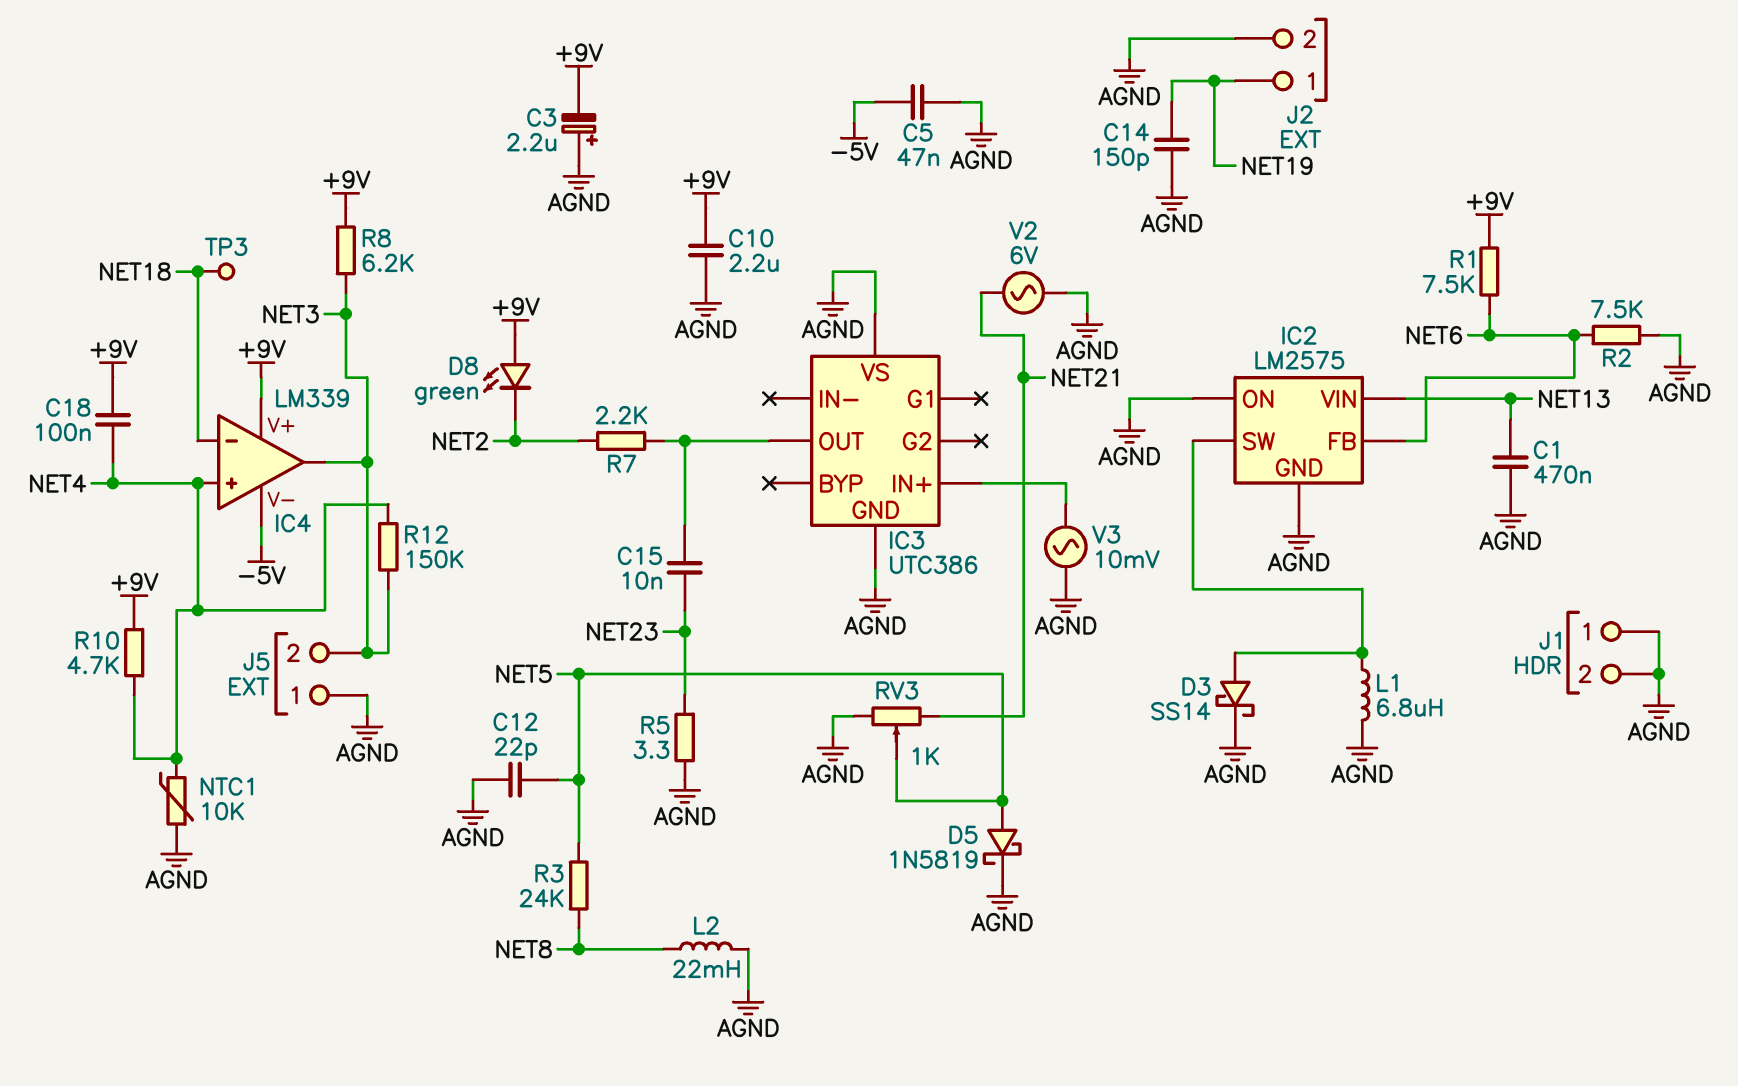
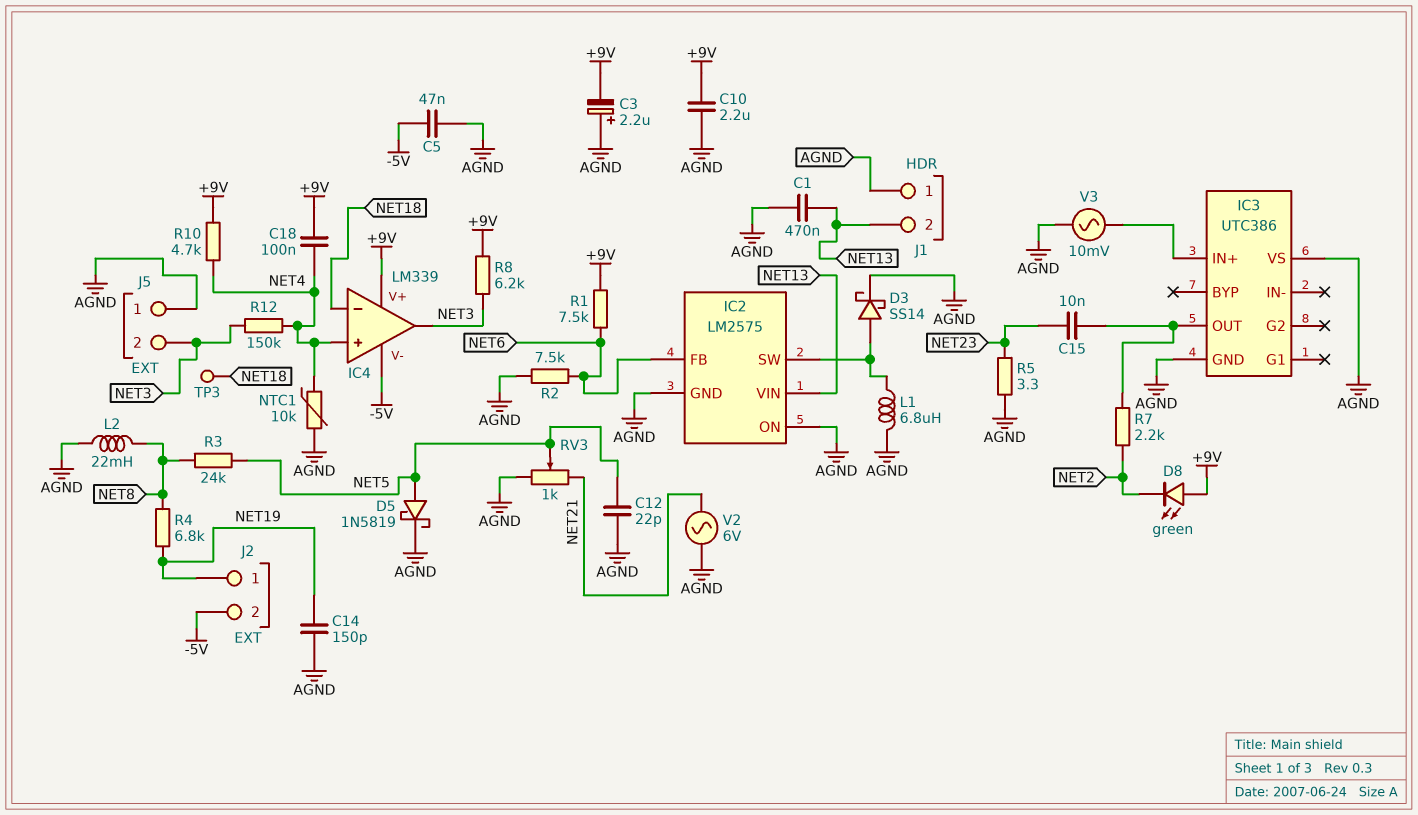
J1 pin 2: AGND -> NET13
J2 pin 2: AGND -> -5V
R4: none -> 6.8k (NET8, NET19)

